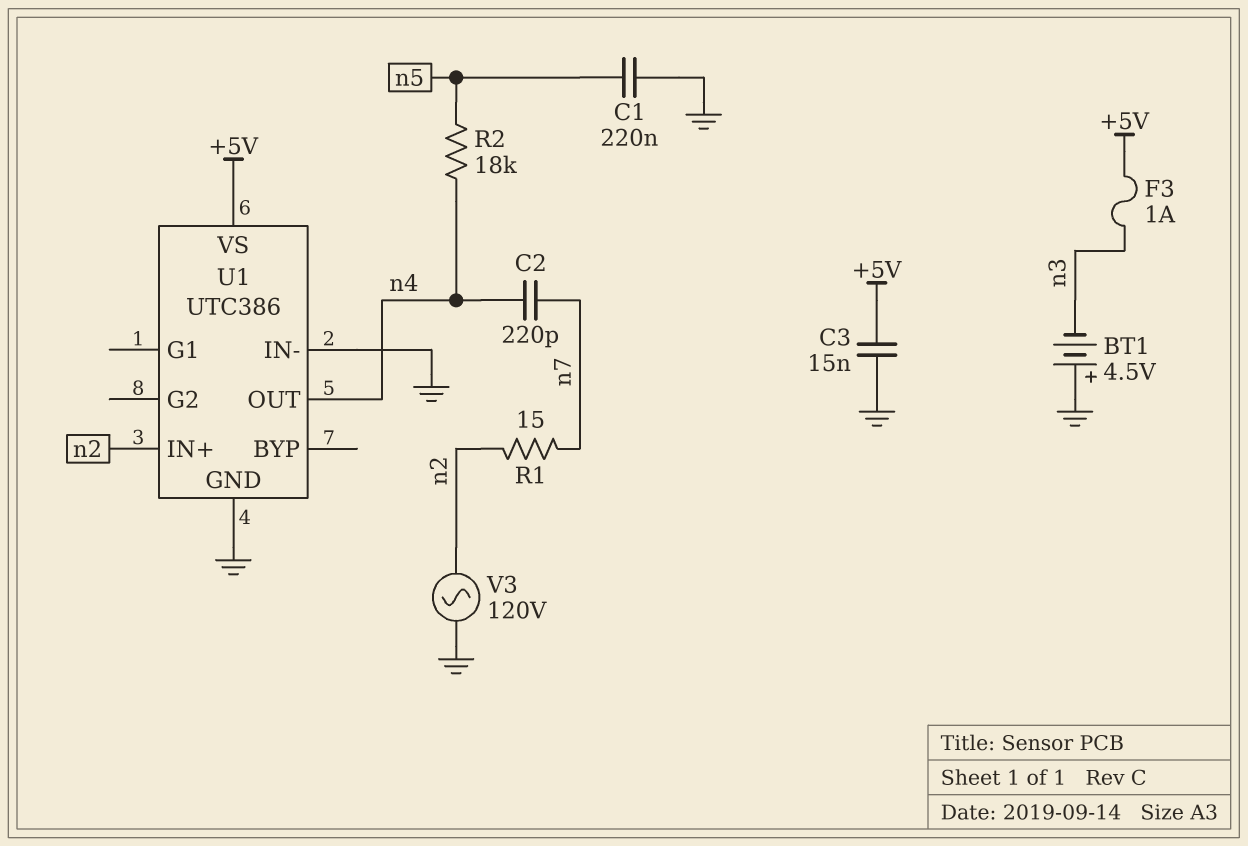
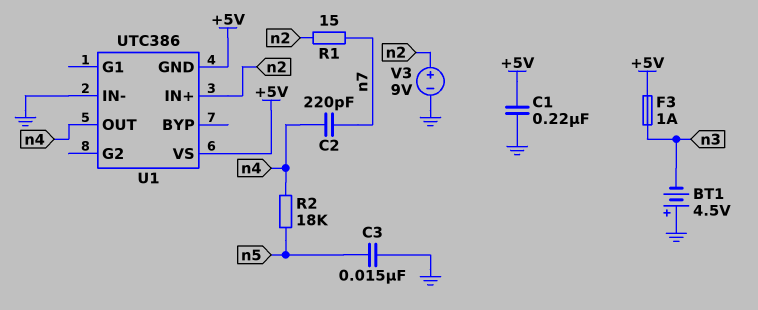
C1: 220nF (GND, n5) -> 220nF (+5V, GND)
C3: 15nF (+5V, GND) -> 15nF (GND, n5)
U1 pin GND: GND -> +5V
V3: AC 120V (GND, n2) -> 9V (plus n2, minus GND)

